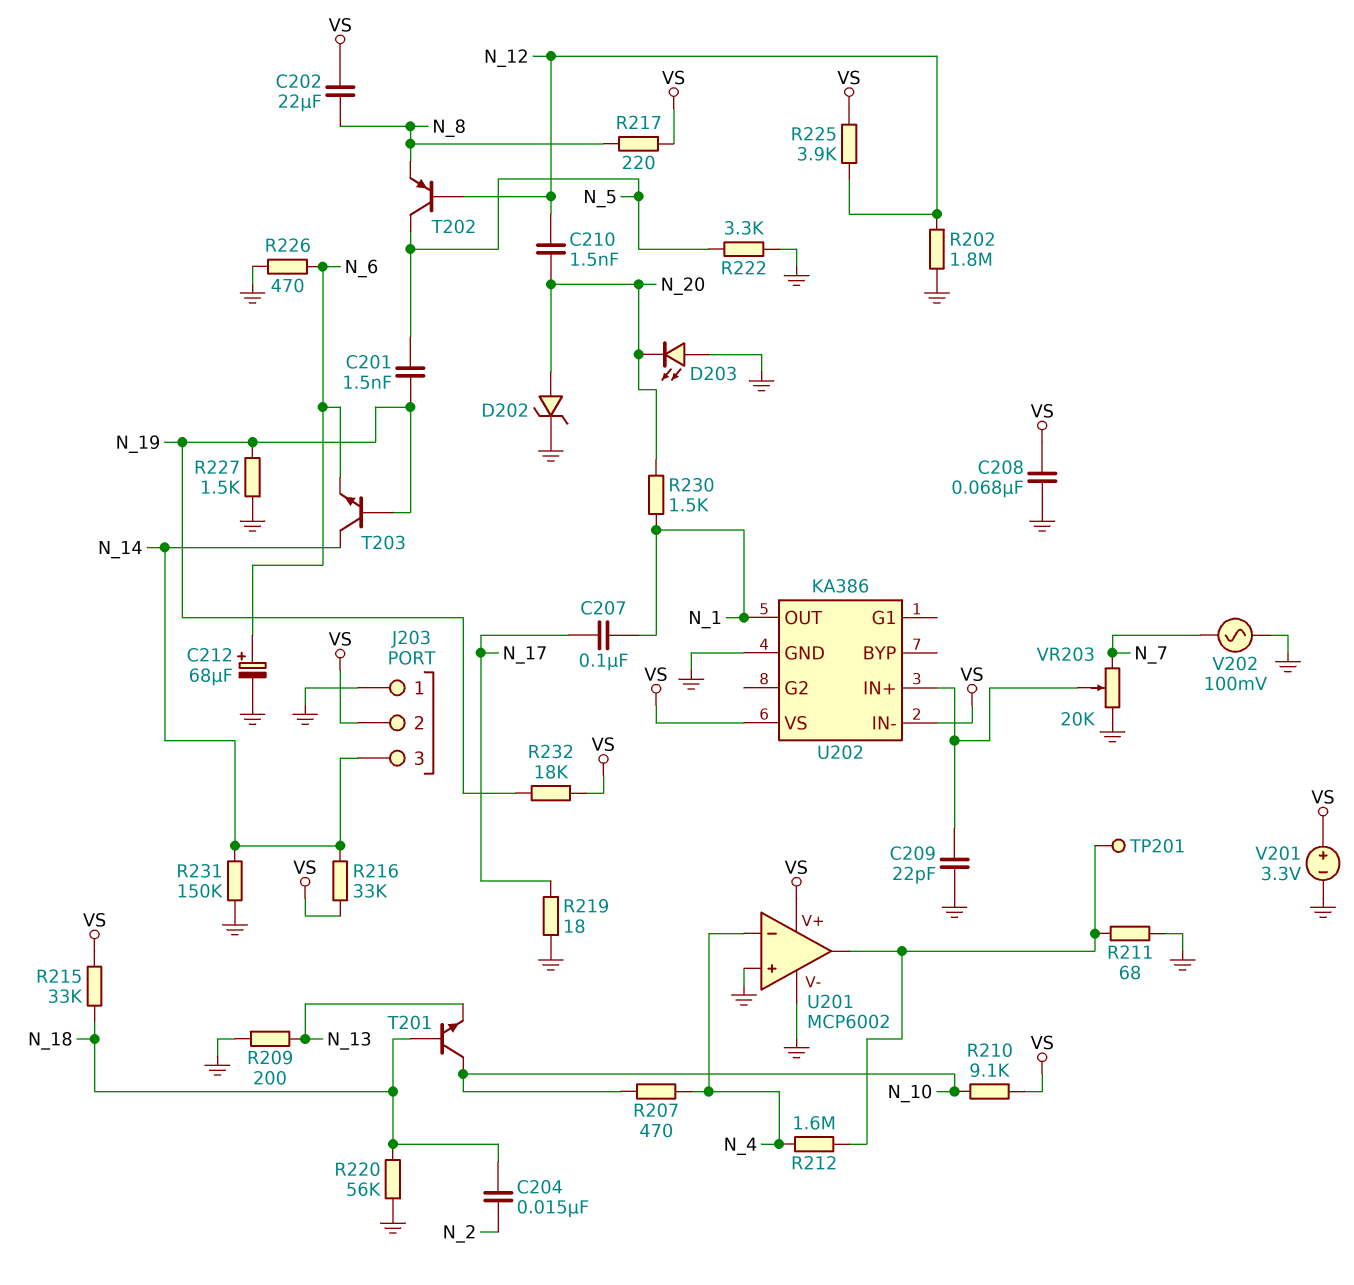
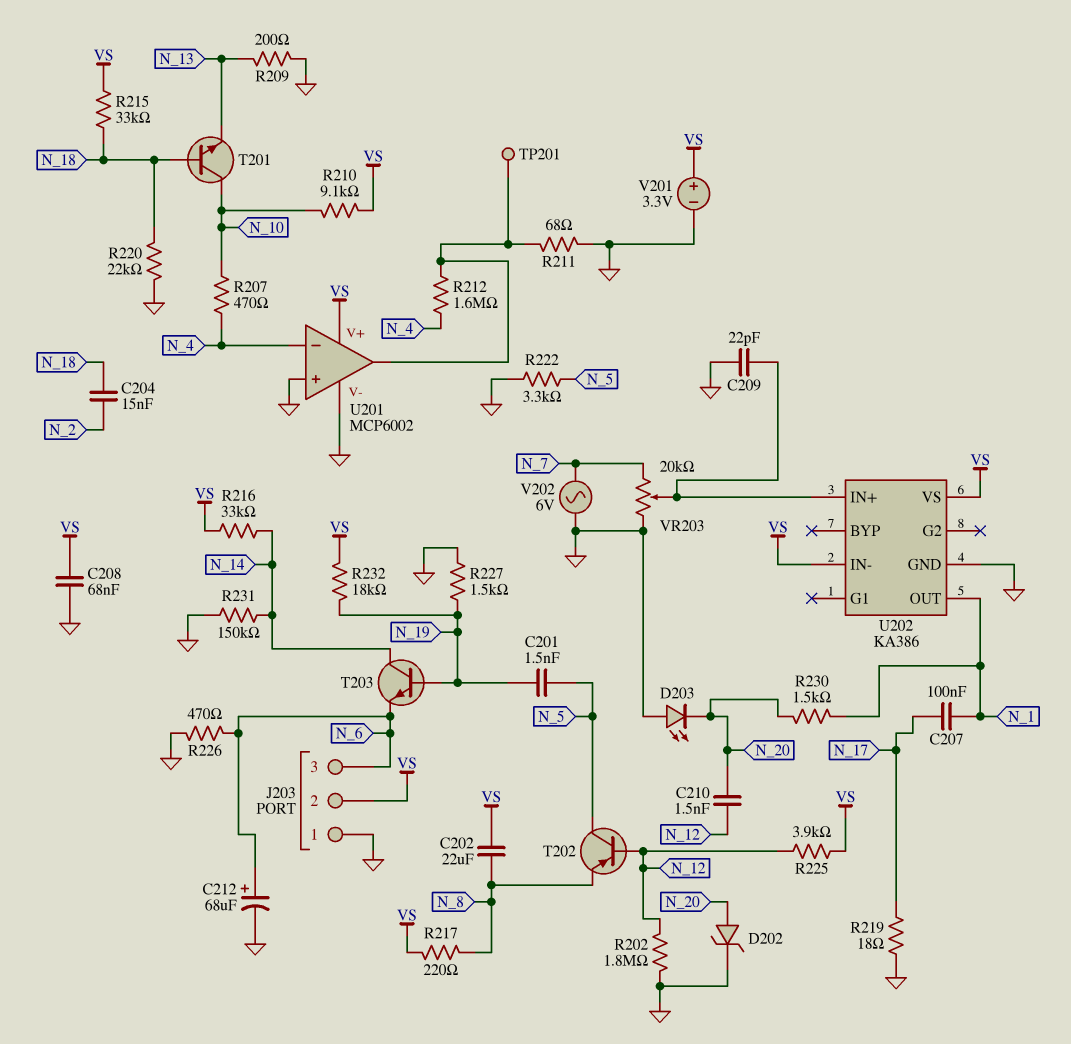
J203 pin 3: N_14 -> N_6
R220: 56k (GND, N_18) -> 22k (GND, N_18)
V202: AC 100mV (GND, N_7) -> AC 6V (GND, N_7)

